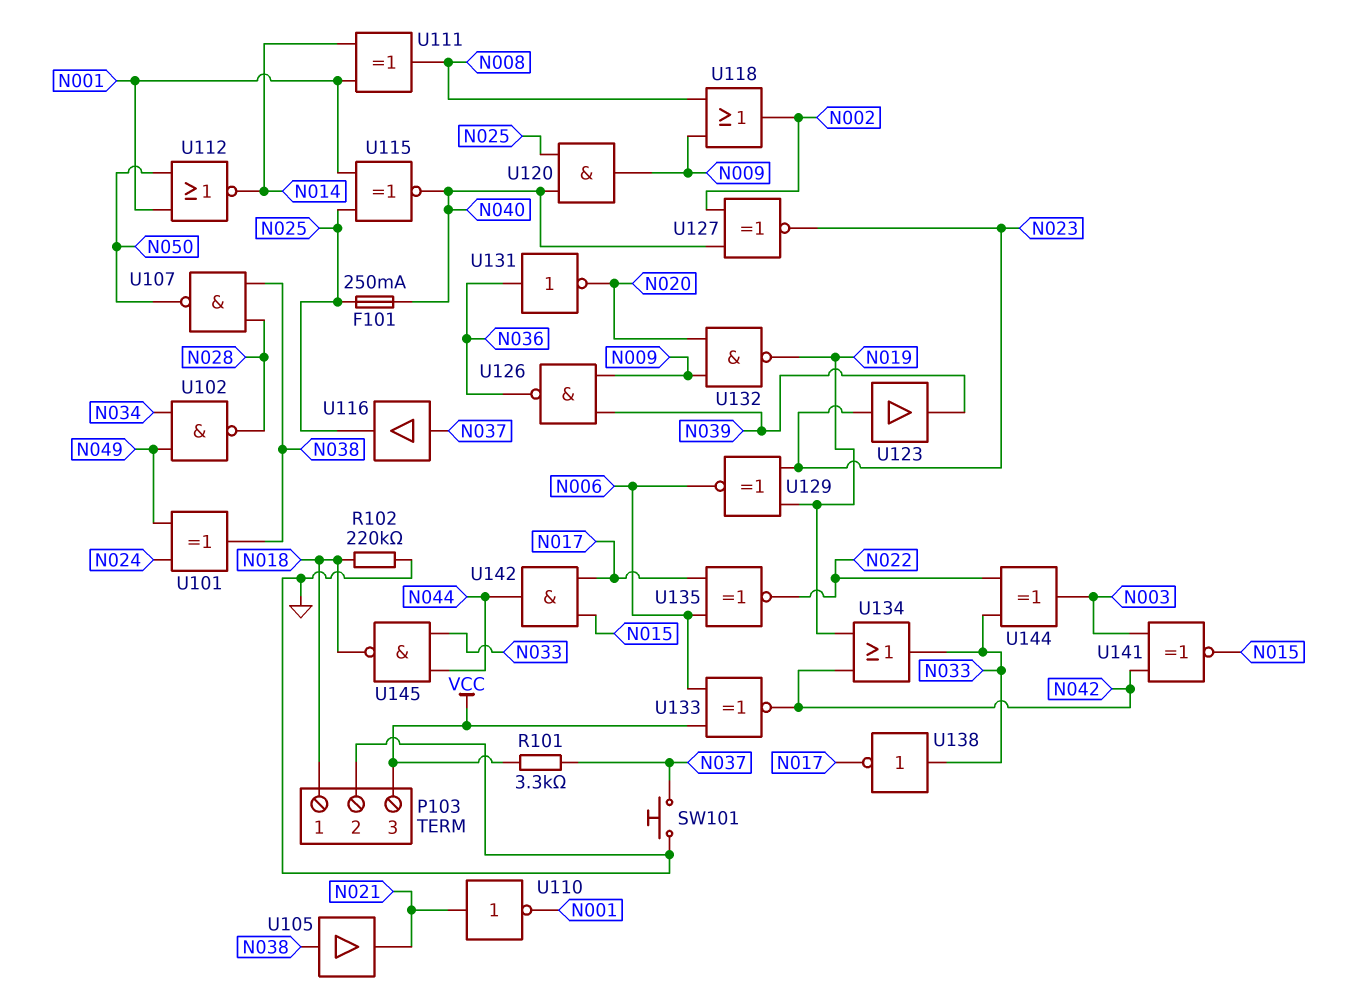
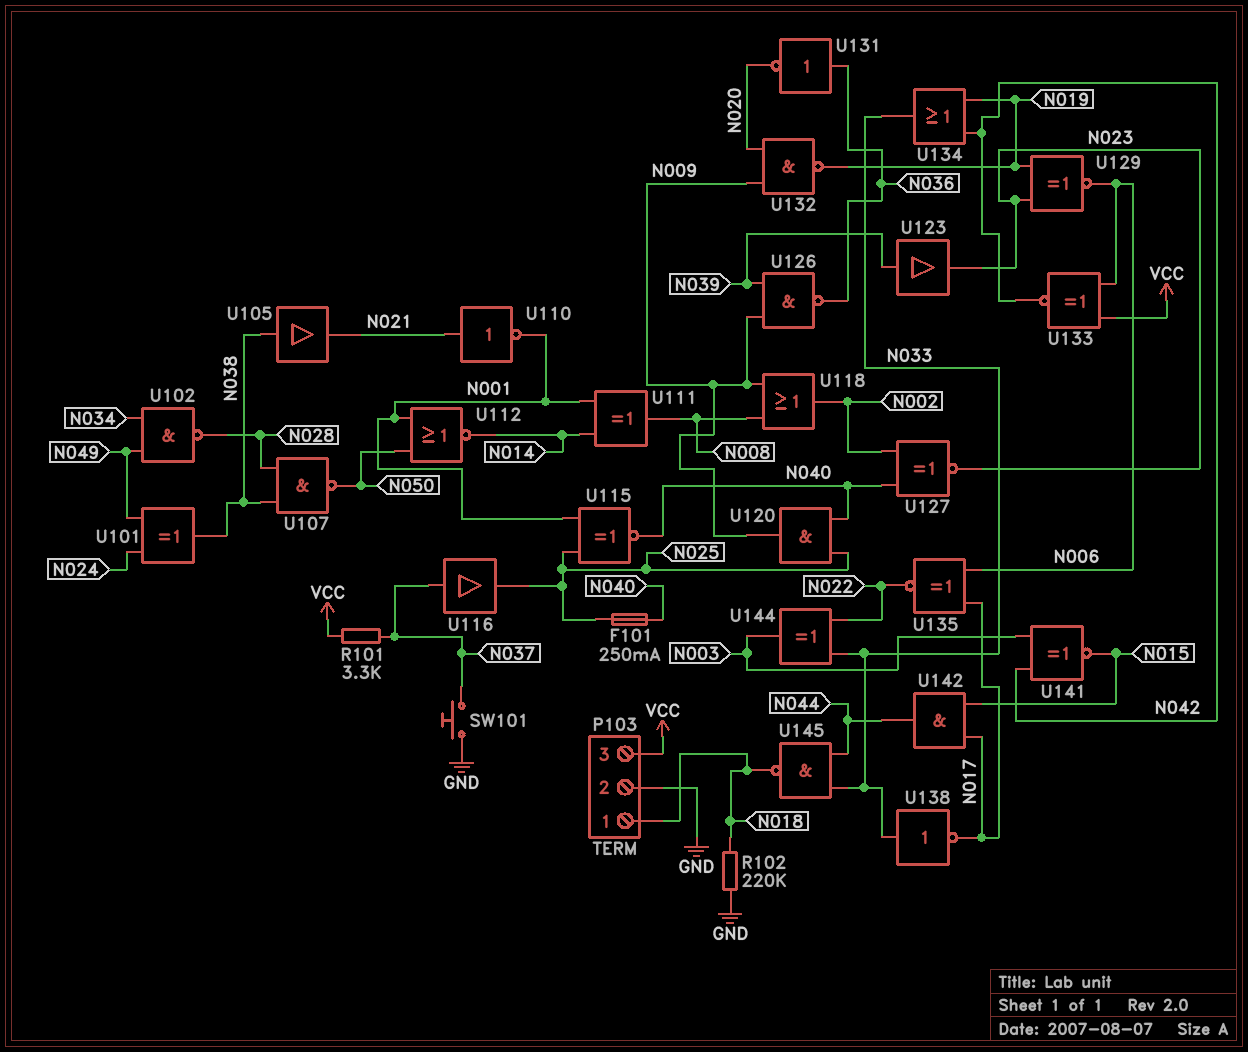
U123: buffer (in N023, out N039) -> buffer (in N039, out N023)

